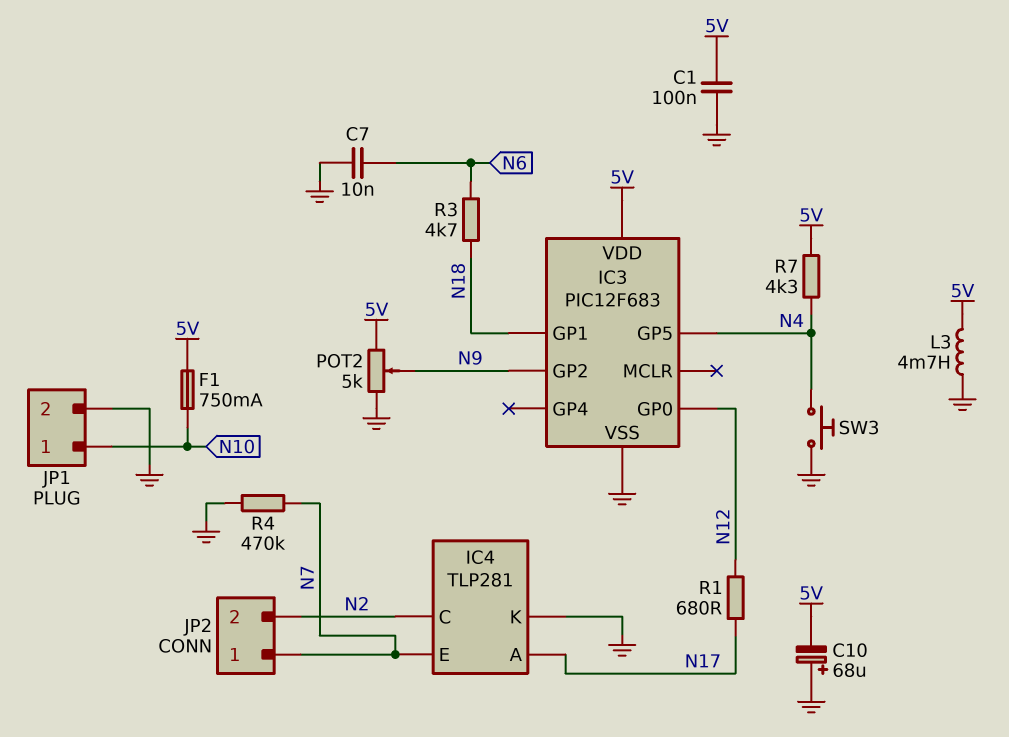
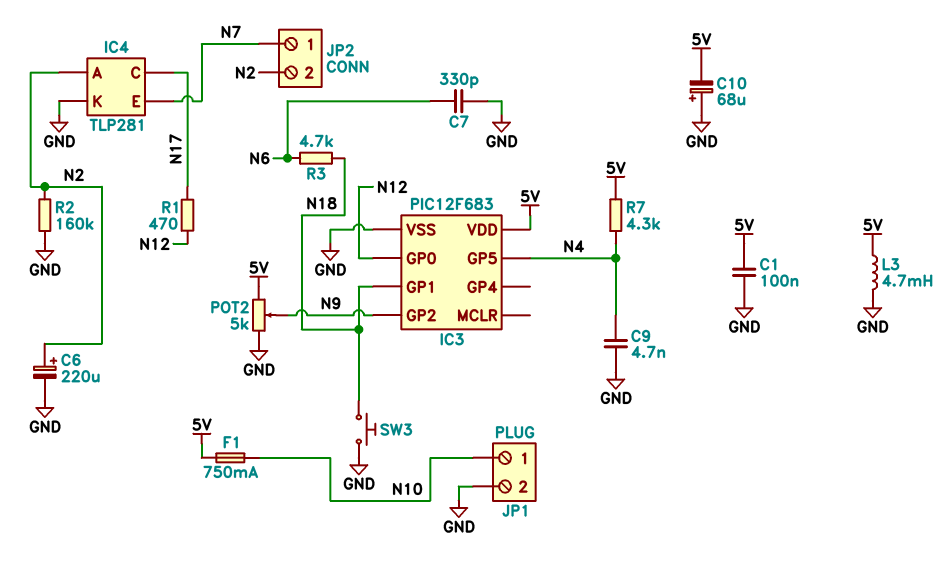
C6: none -> 220uF (plus N2, minus GND)
C7: 10nF (GND, N6) -> 330pF (GND, N6)
C9: none -> 4.7nF (GND, N4)
IC4 pin A: N17 -> N2
IC4 pin C: N2 -> N17
R1: 680 (N12, N17) -> 470 (N12, N17)
R2: none -> 160k (GND, N2)
R4: 470k (GND, N7) -> none
SW3: button (GND, N4) -> button (GND, N18)

